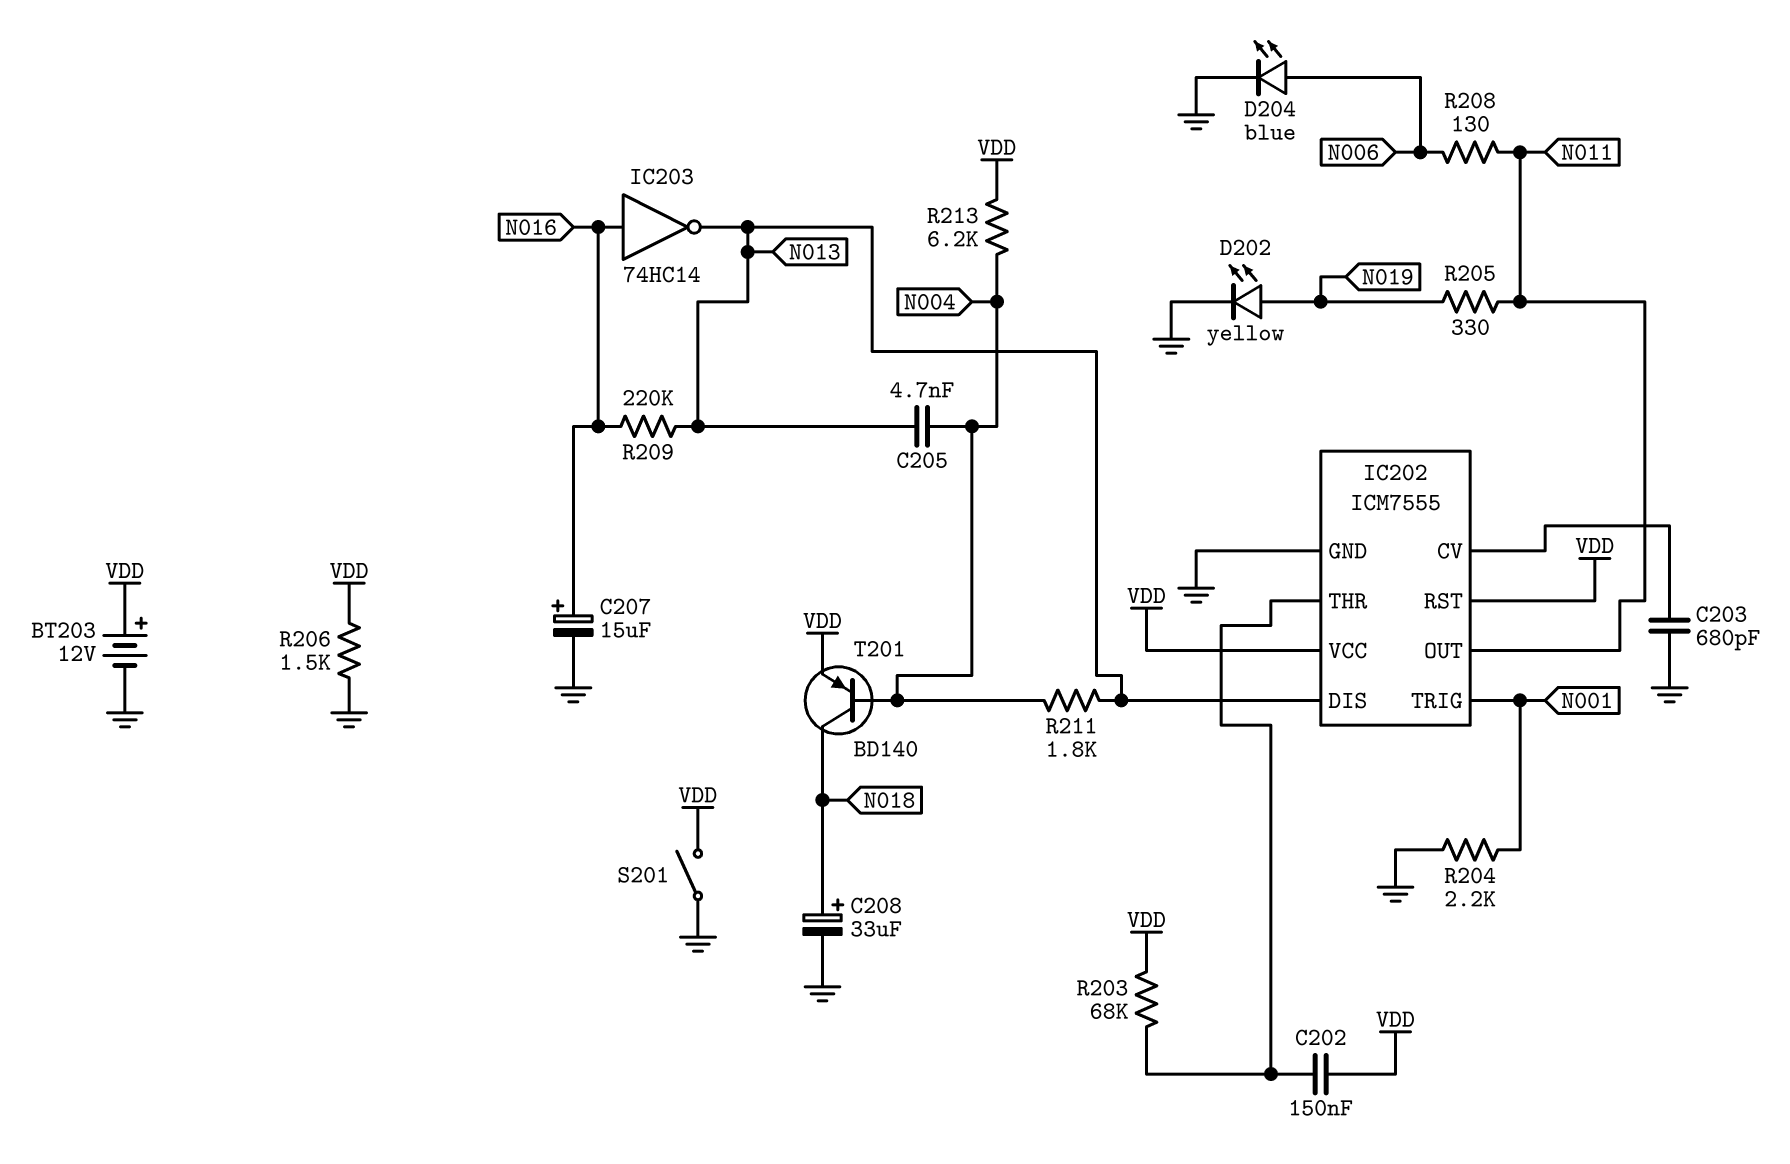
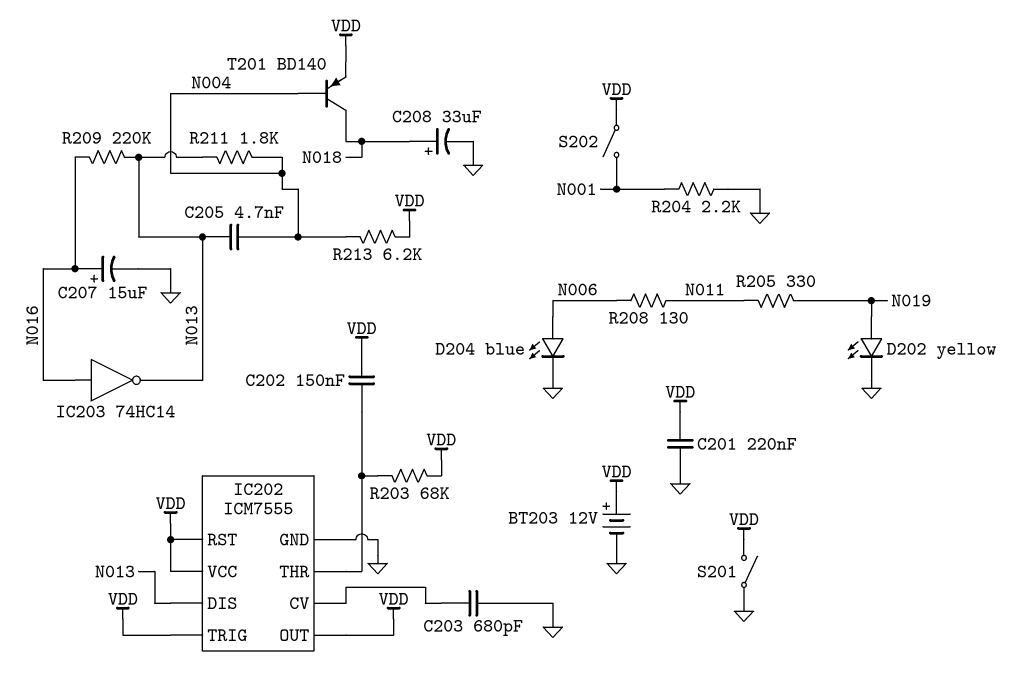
C201: none -> 220nF (GND, VDD)
IC202 pin OUT: N011 -> VDD
IC202 pin TRIG: N001 -> VDD
R206: 1.5k (GND, VDD) -> none
S202: none -> switch (N001, VDD)

